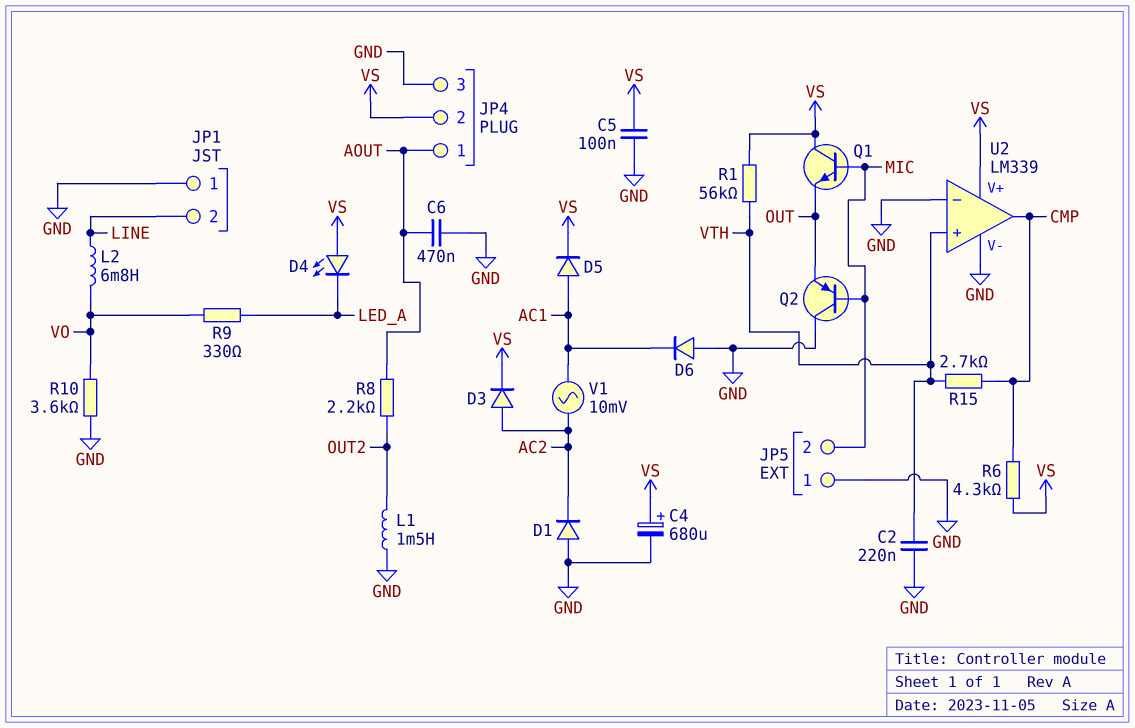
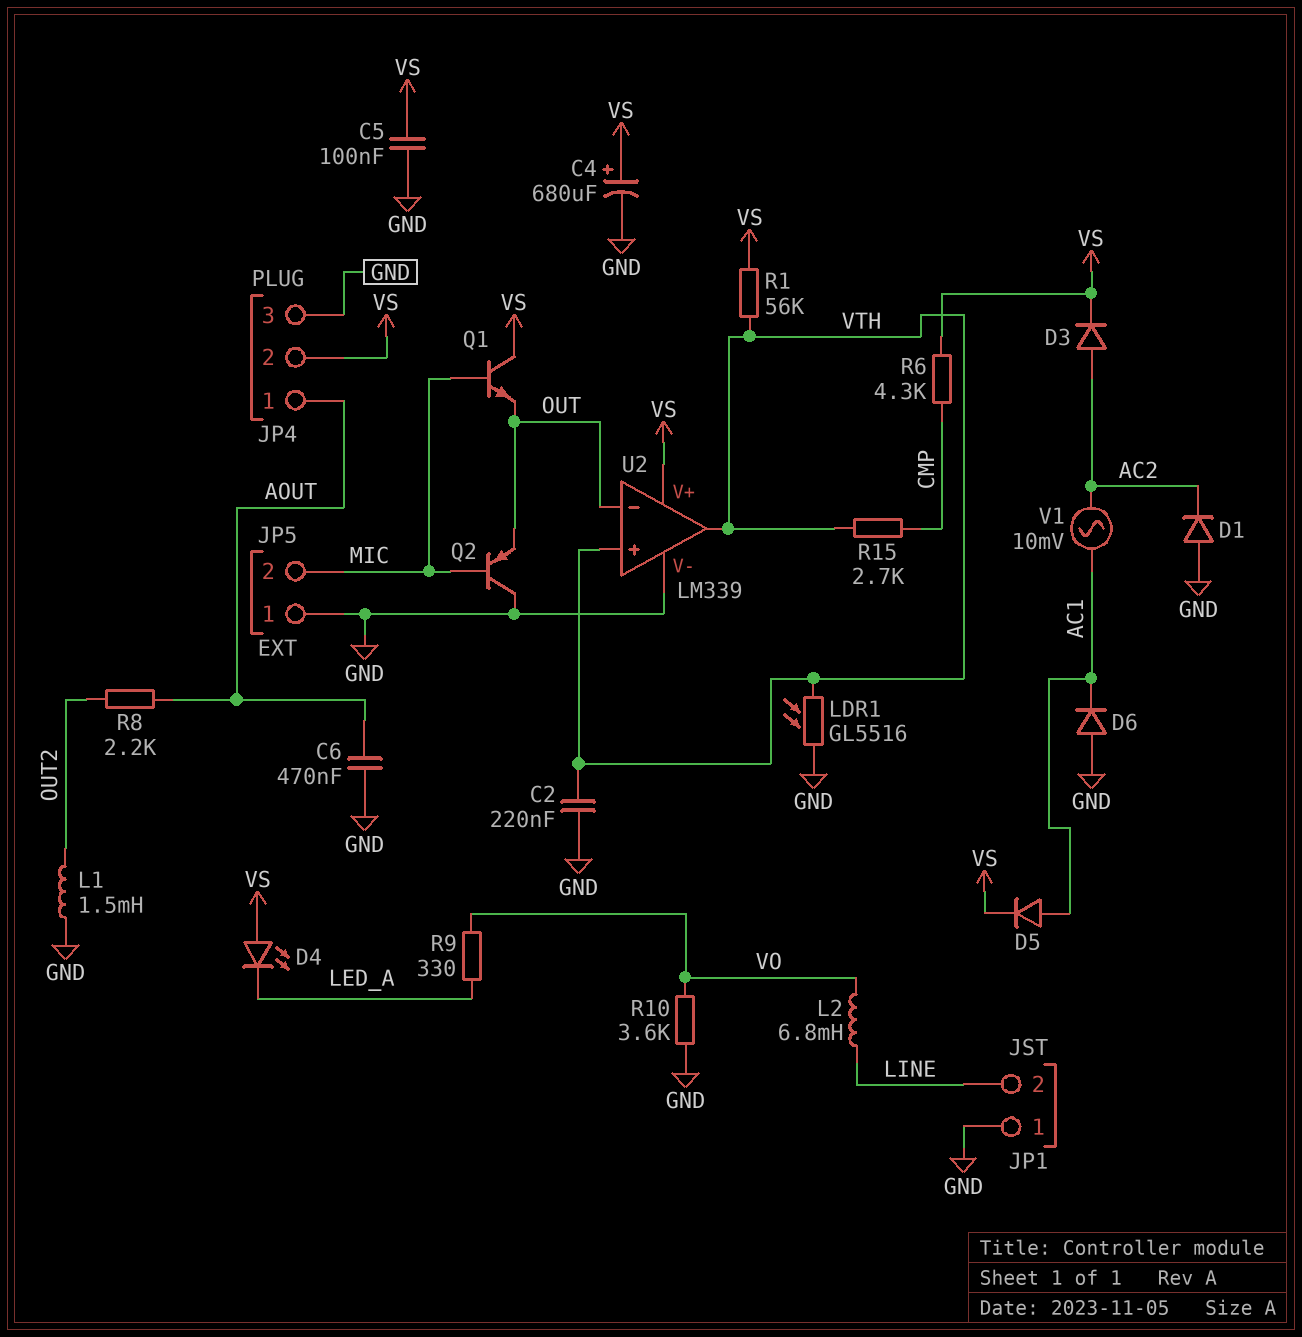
LDR1: none -> GL5516 (GND, VTH)
U2 pin in-: GND -> OUT
U2 pin out: CMP -> VTH

